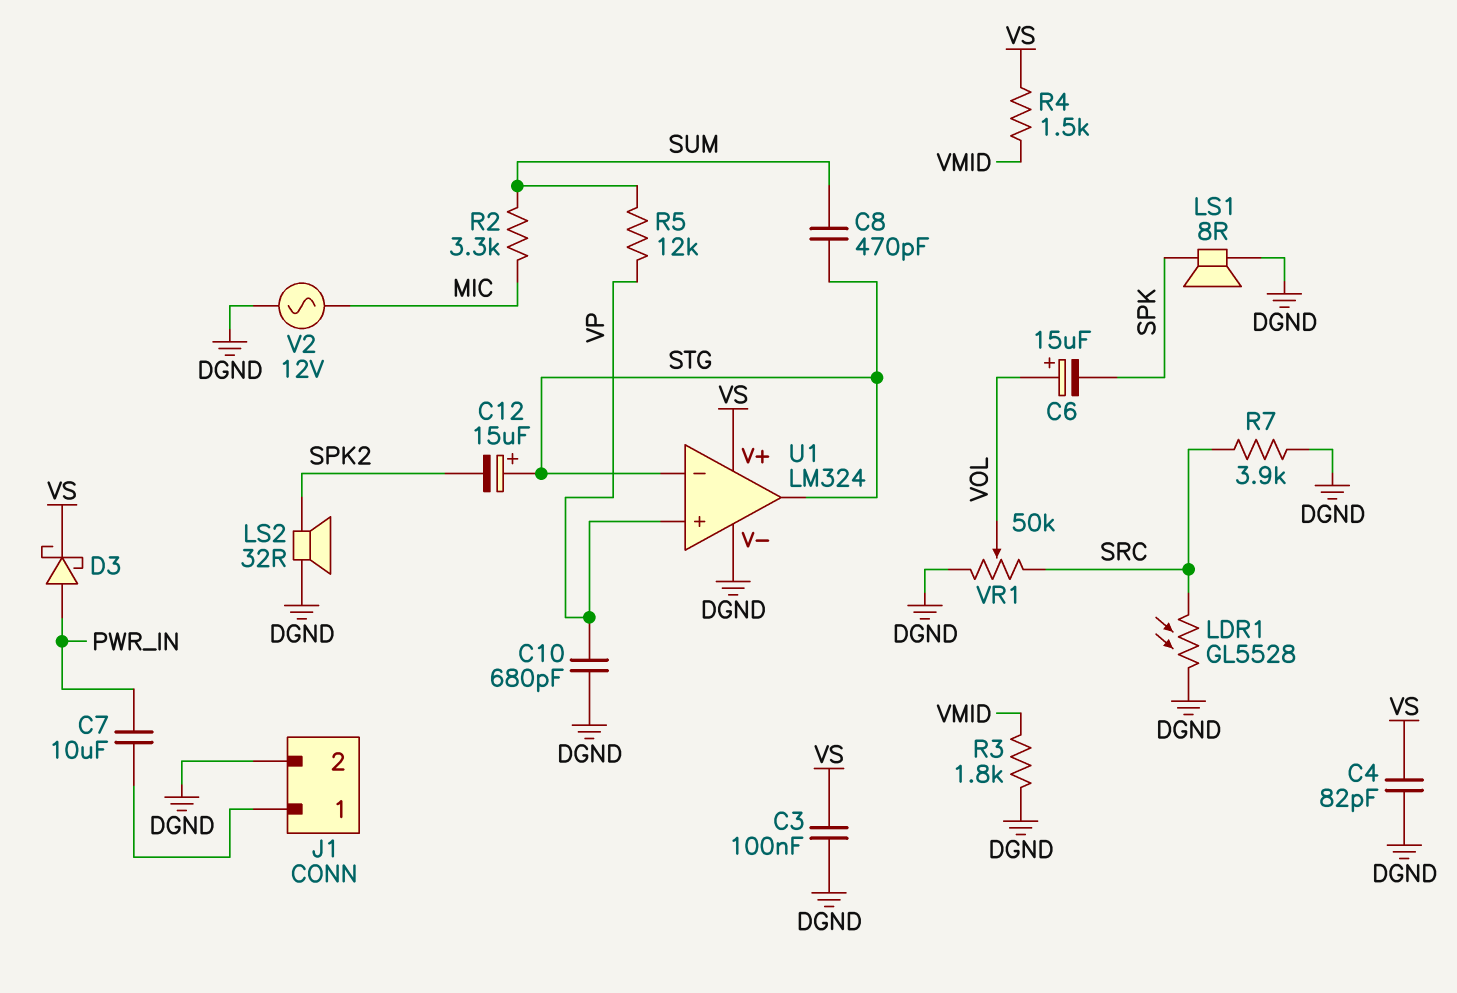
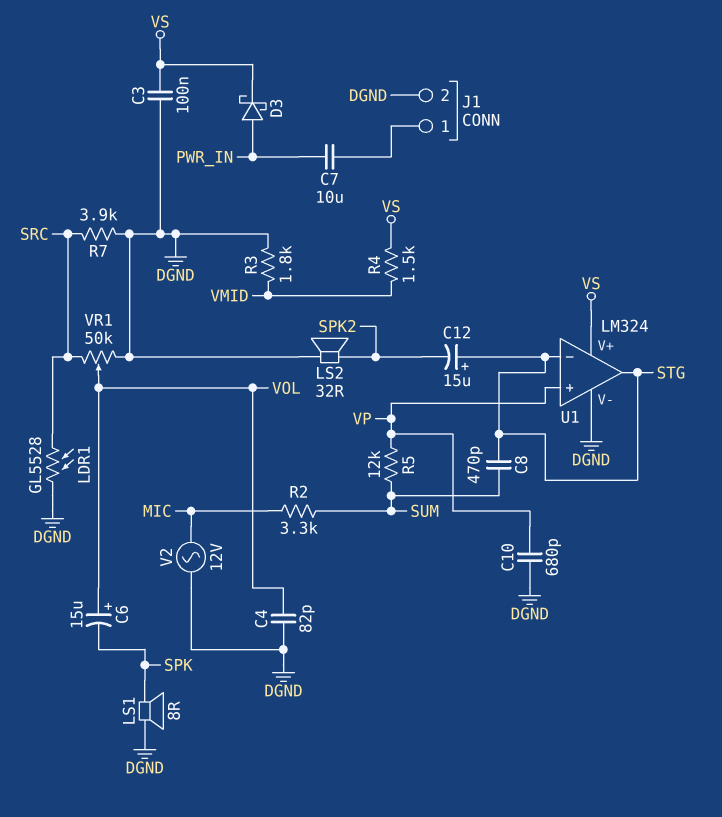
C4: 82pF (DGND, VS) -> 82pF (DGND, VOL)

